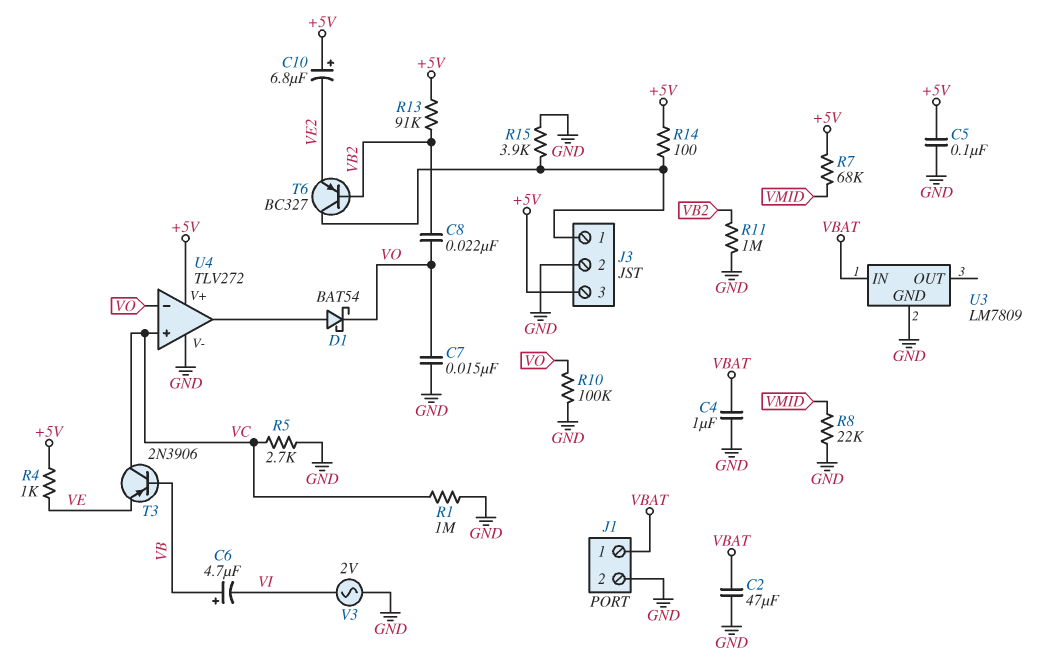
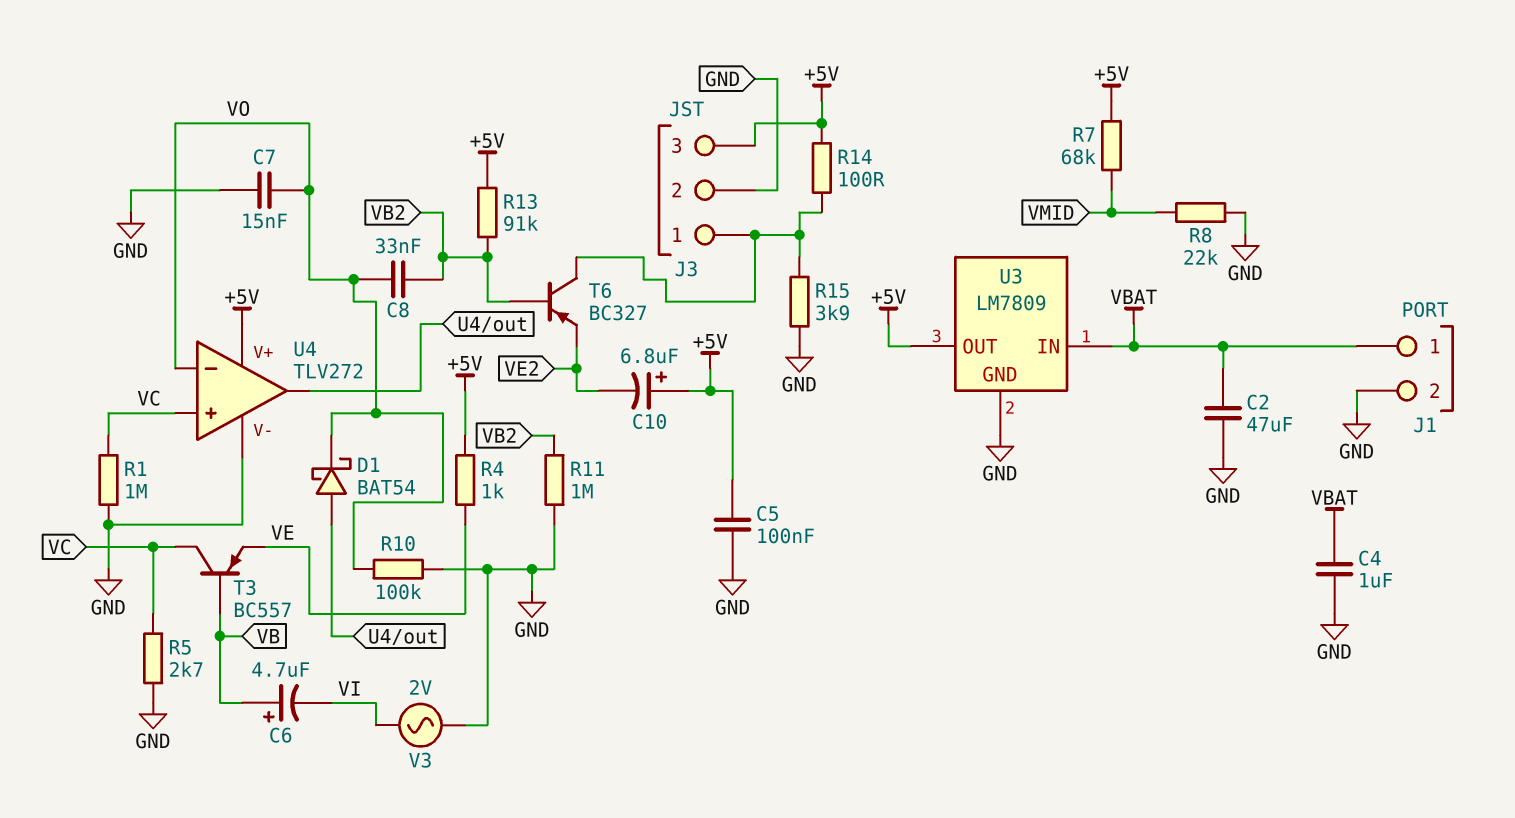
C8: 22nF (VB2, VO) -> 33nF (VB2, VO)
T3: PNP 2N3906 (B VB, C VC, E VE) -> PNP BC557 (B VB, C VC, E VE)
U3 pin OUT: none -> +5V

